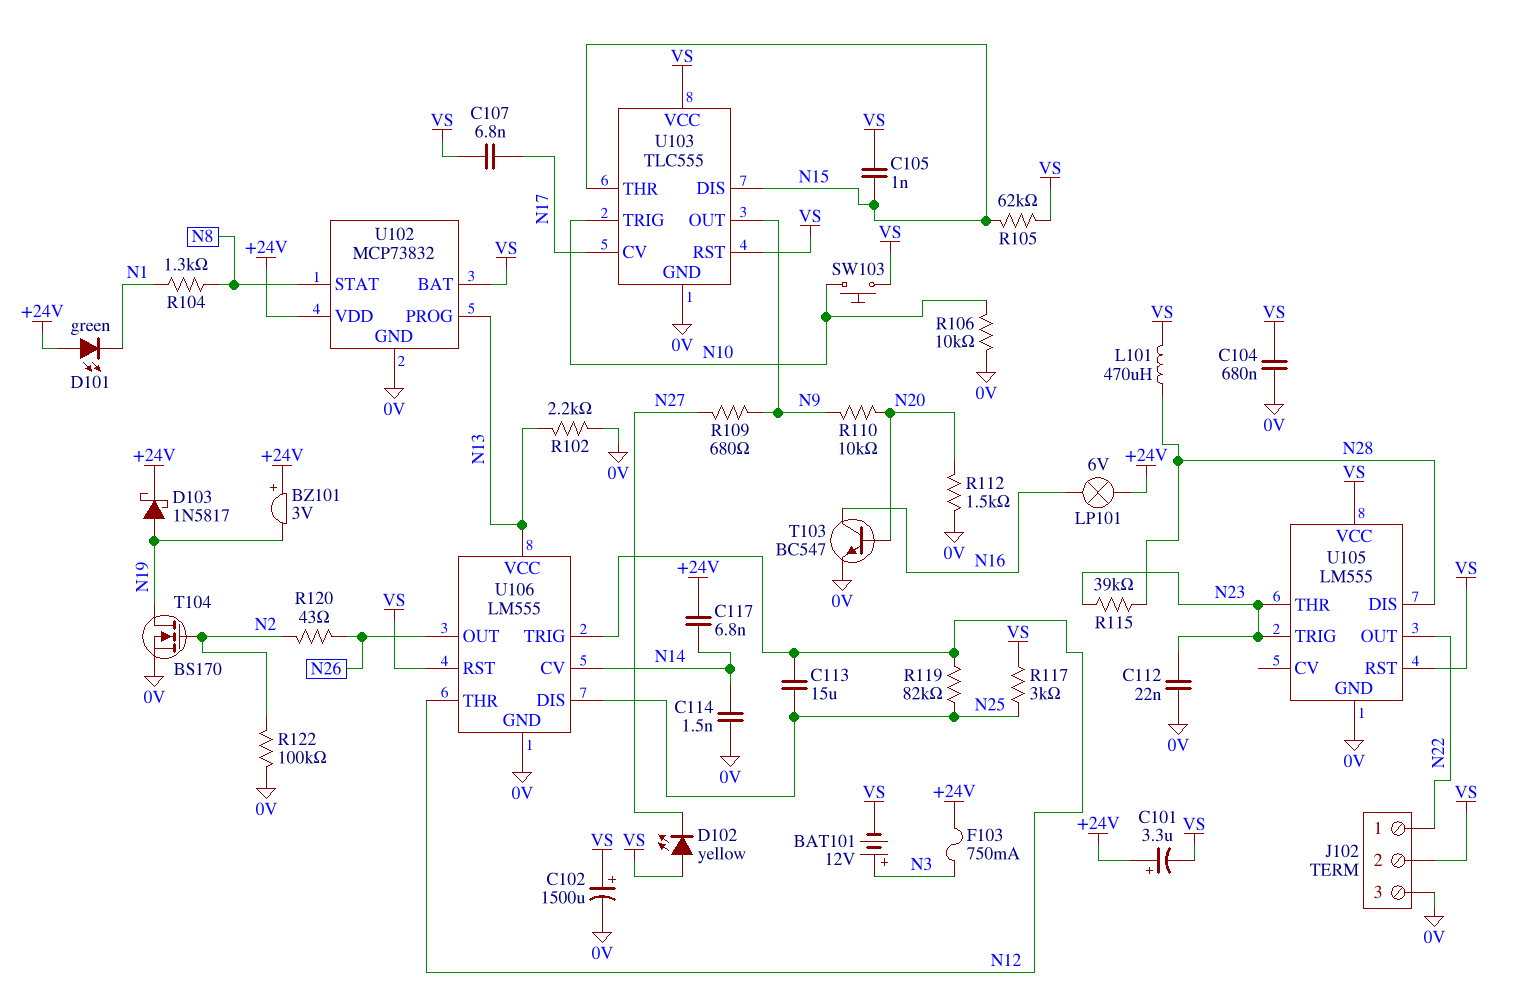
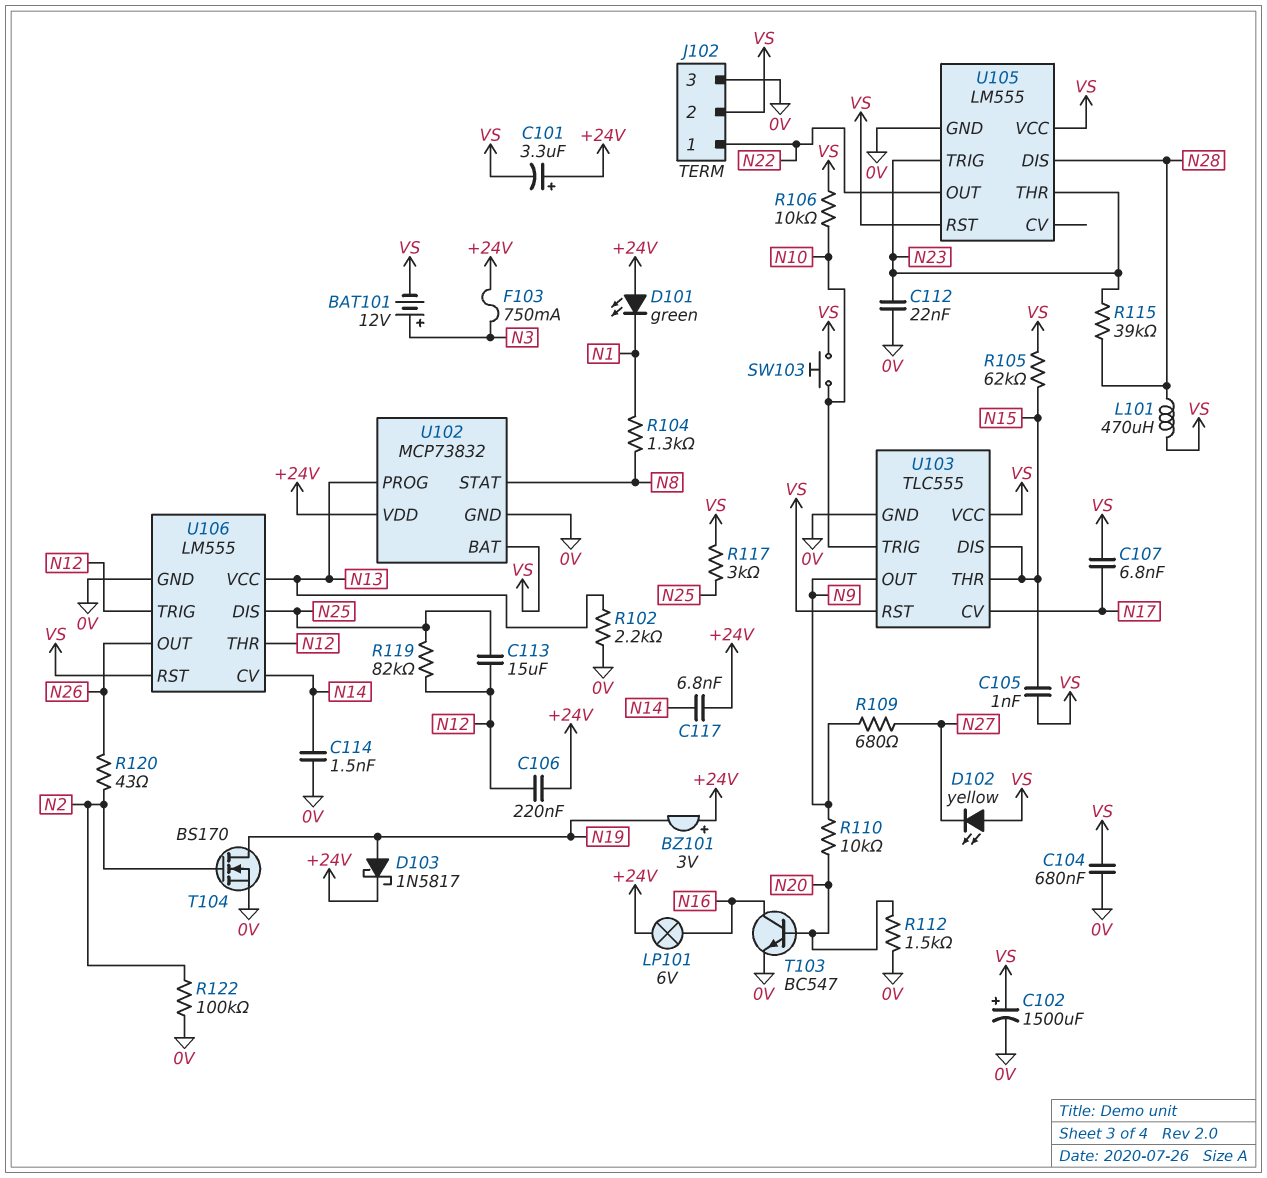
C106: none -> 220nF (+24V, N12)
R106: 10k (0V, N10) -> 10k (N10, VS)

